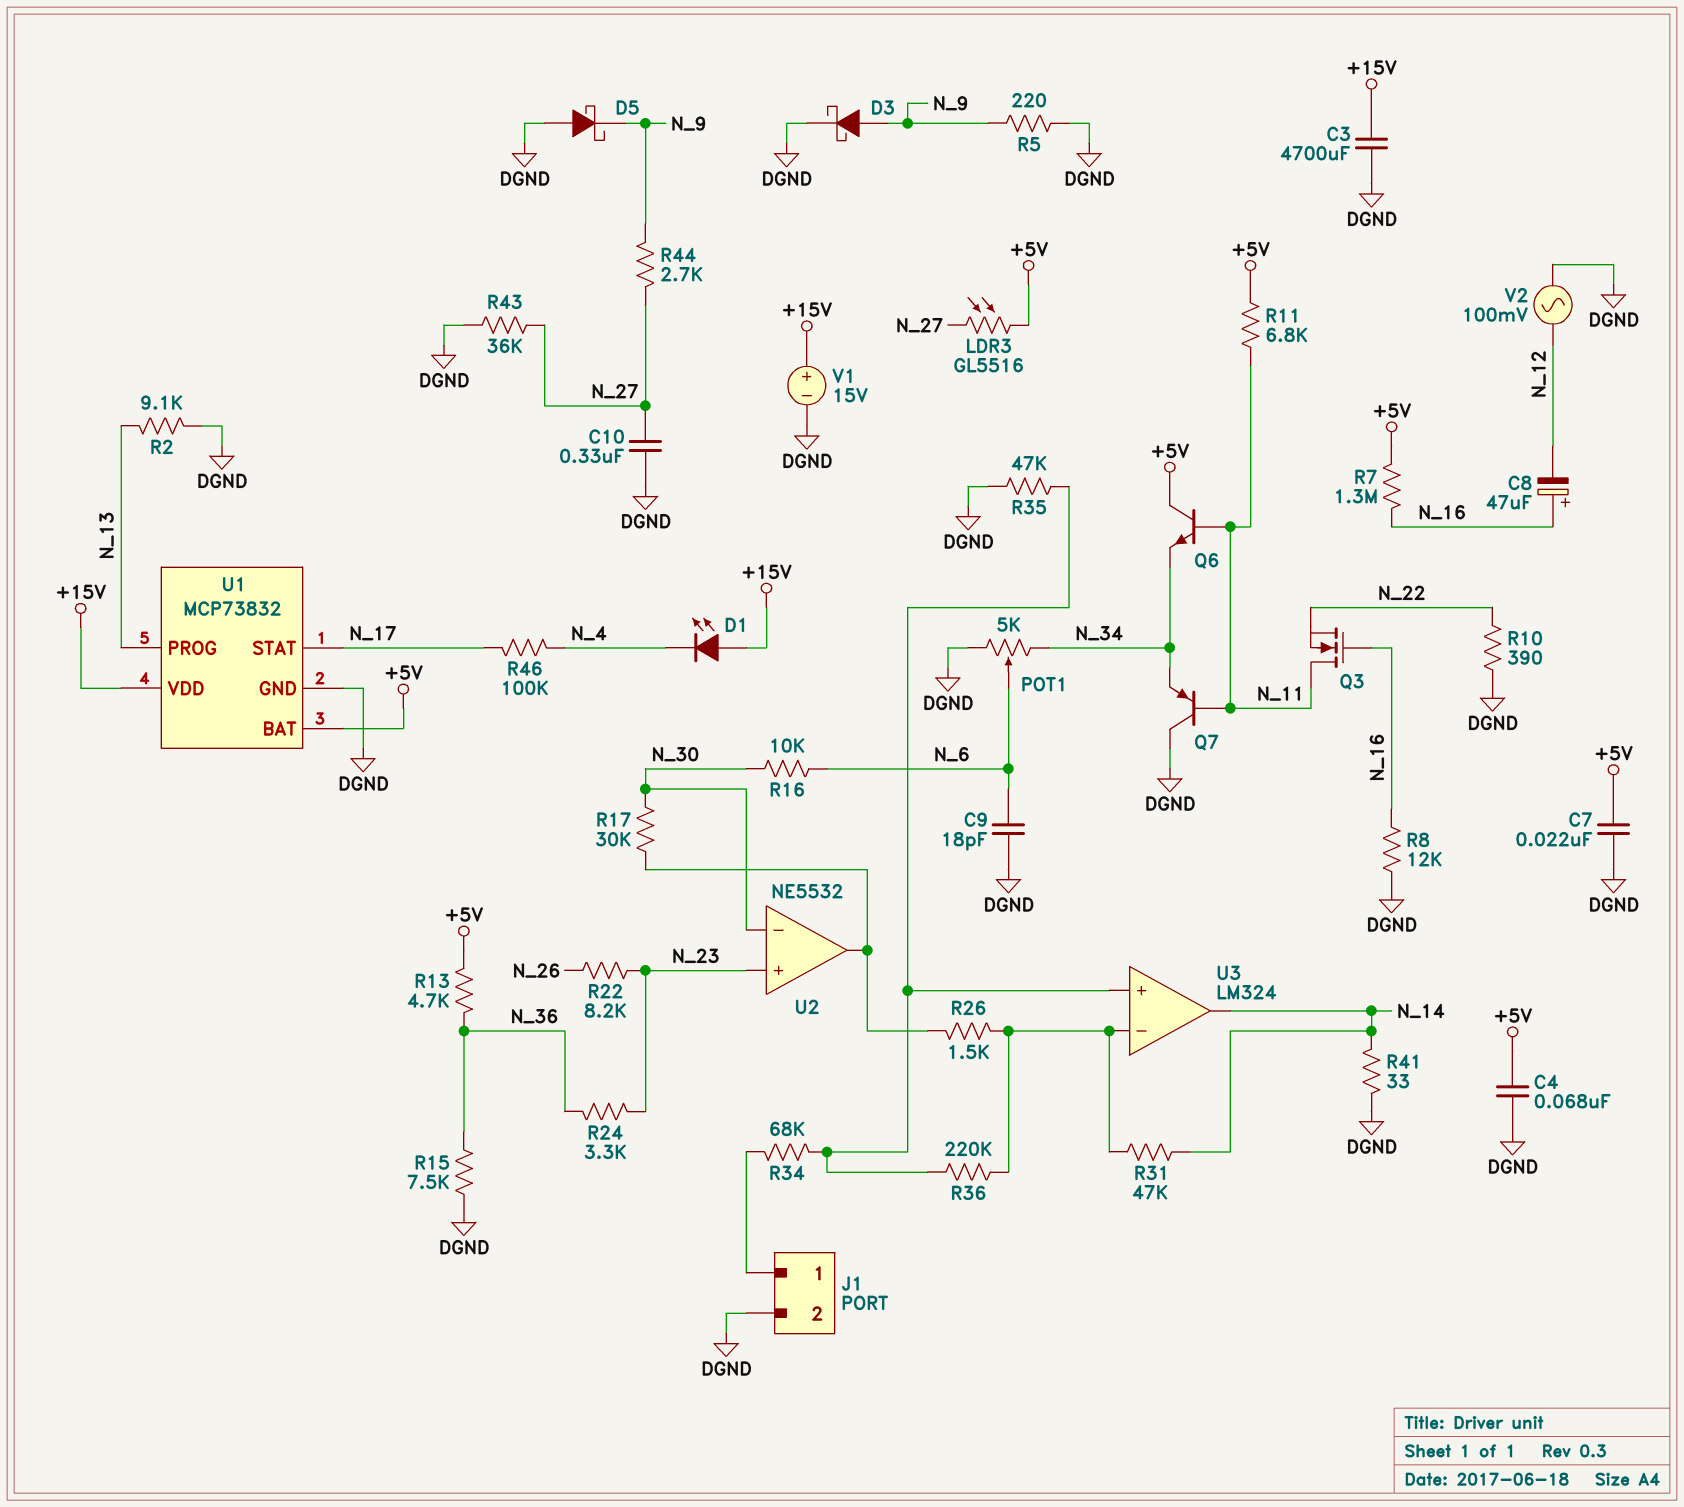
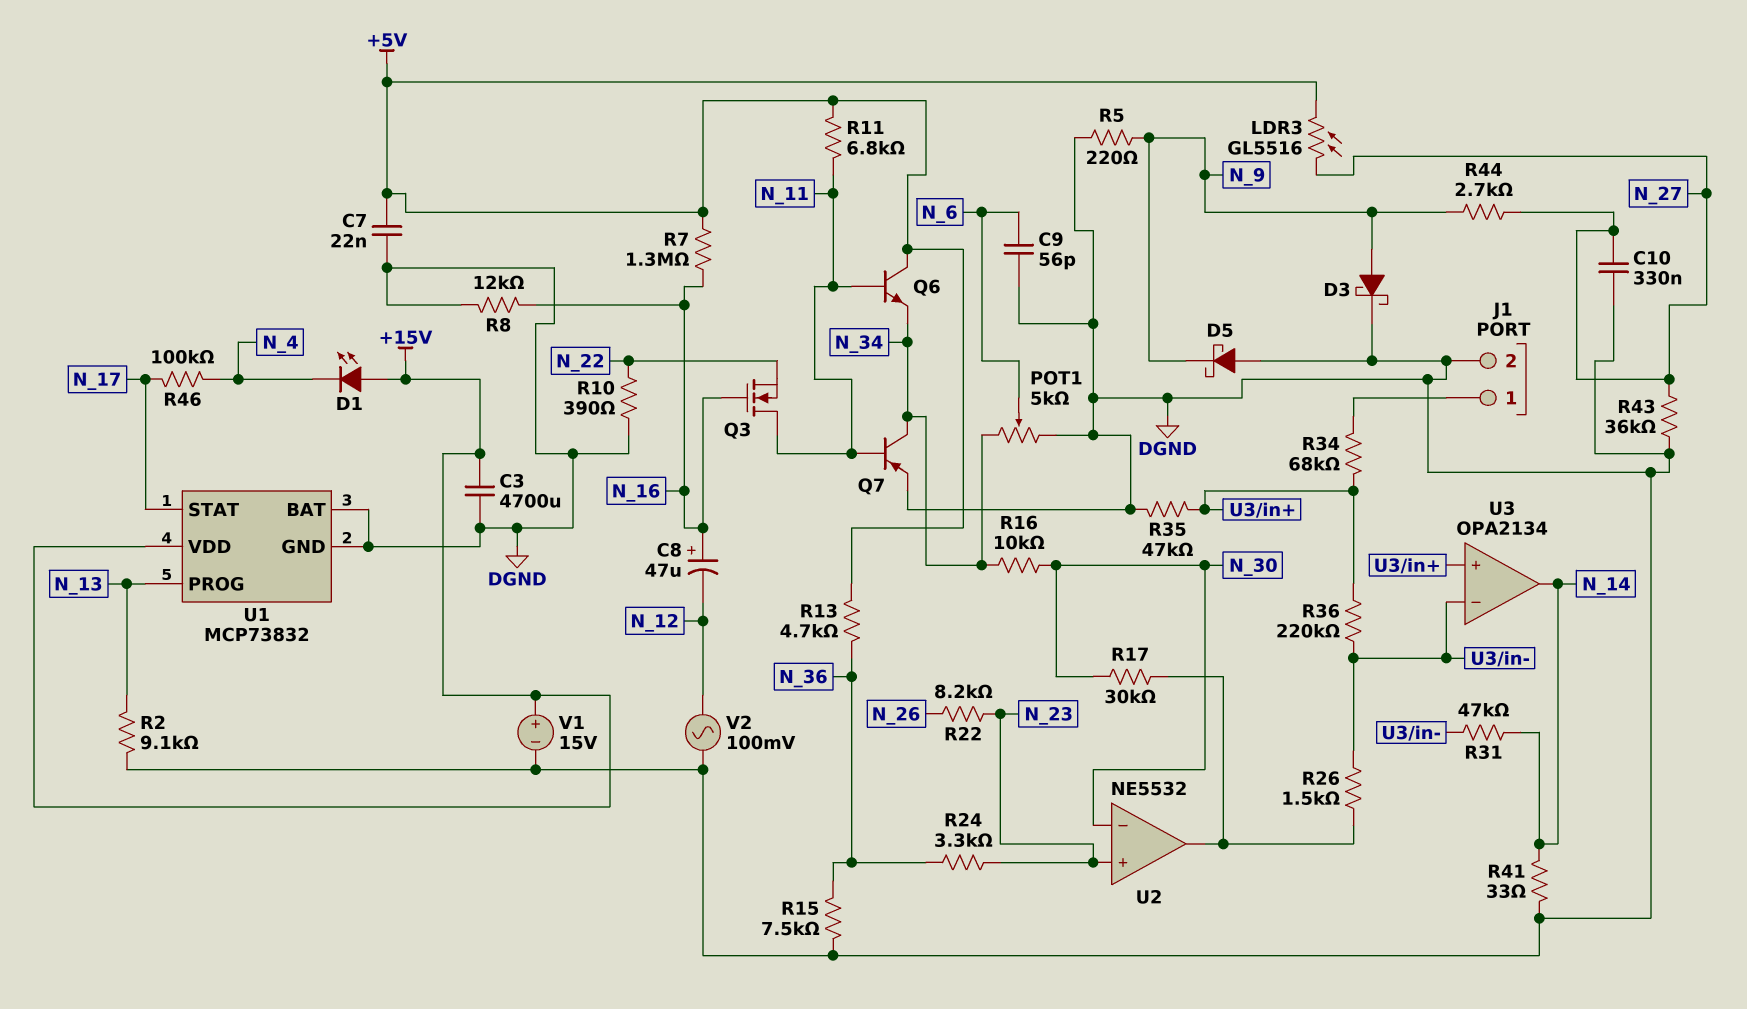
C4: 68nF (+5V, DGND) -> none
C9: 18pF (DGND, N_6) -> 56pF (DGND, N_6)
Q7: PNP (B N_11, C DGND, E N_34) -> PNP (B N_11, C N_34, E DGND)
R16: 10k (N_6, N_30) -> 10k (N_30, N_34)
U1 pin BAT: +5V -> DGND
U3: LM324 -> OPA2134

